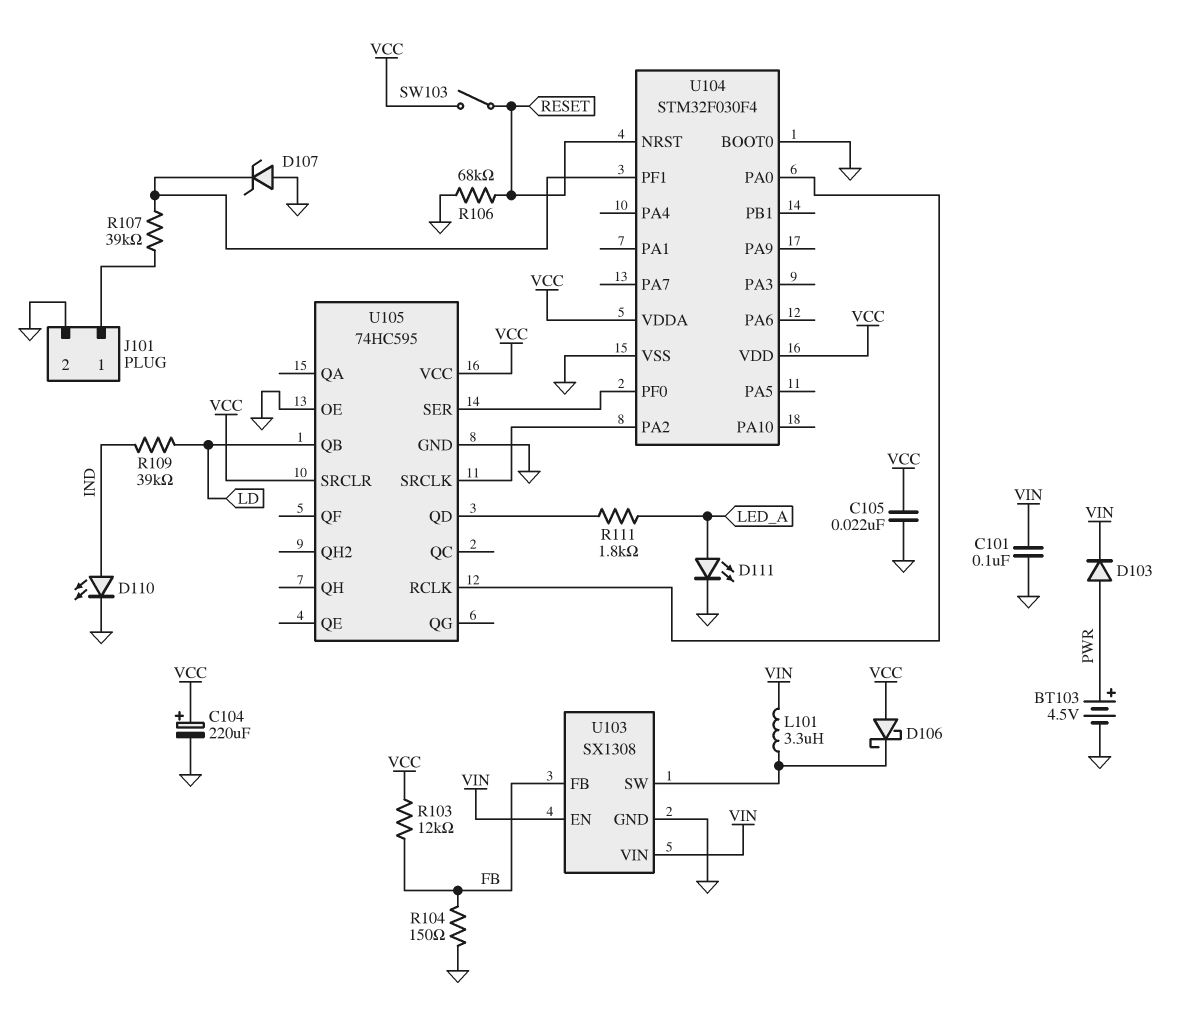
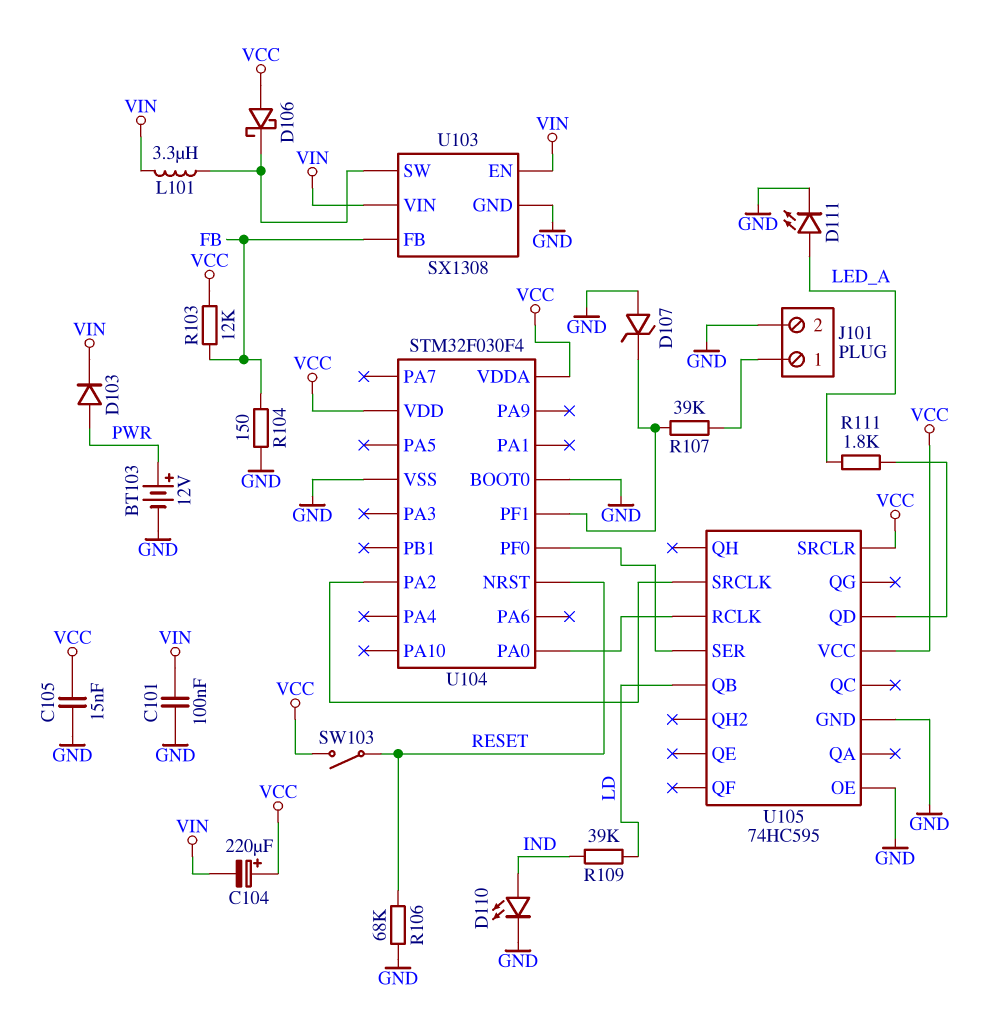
BT103: 4.5V (plus PWR, minus GND) -> 12V (plus PWR, minus GND)
C104: 220uF (plus VCC, minus GND) -> 220uF (plus VCC, minus VIN)
C105: 22nF (GND, VCC) -> 15nF (GND, VCC)

